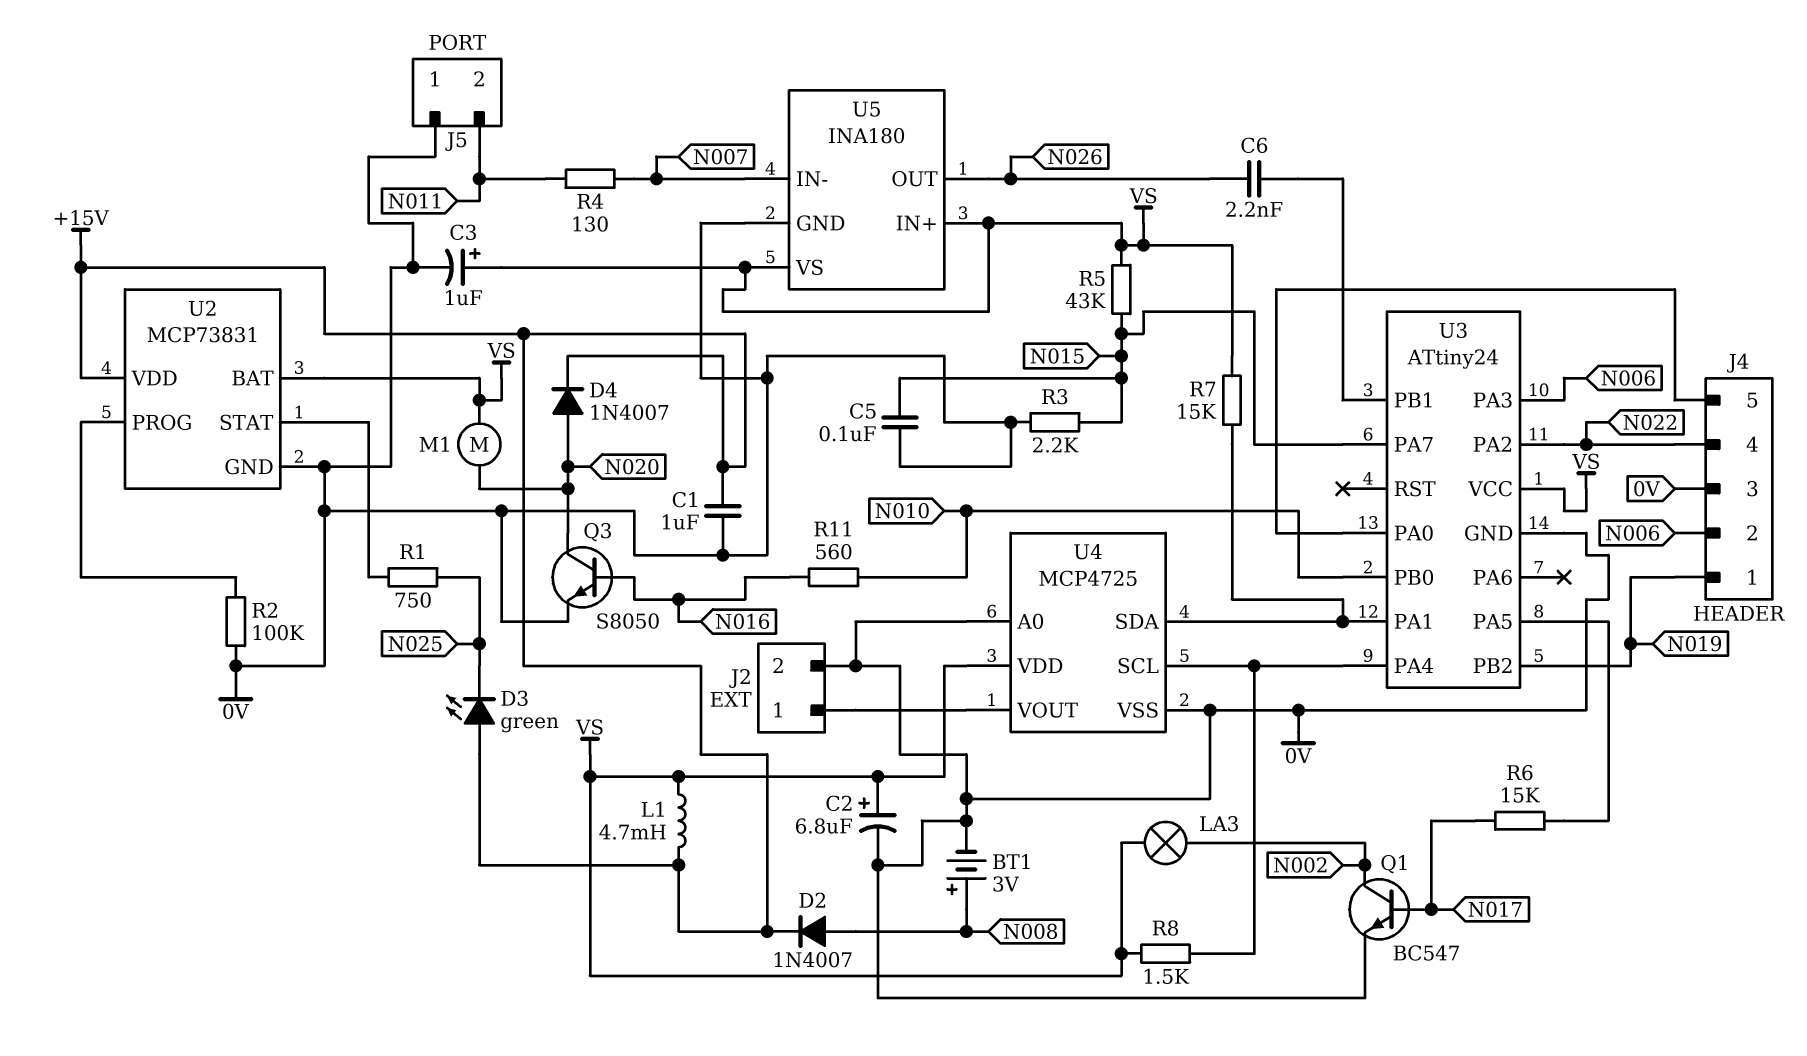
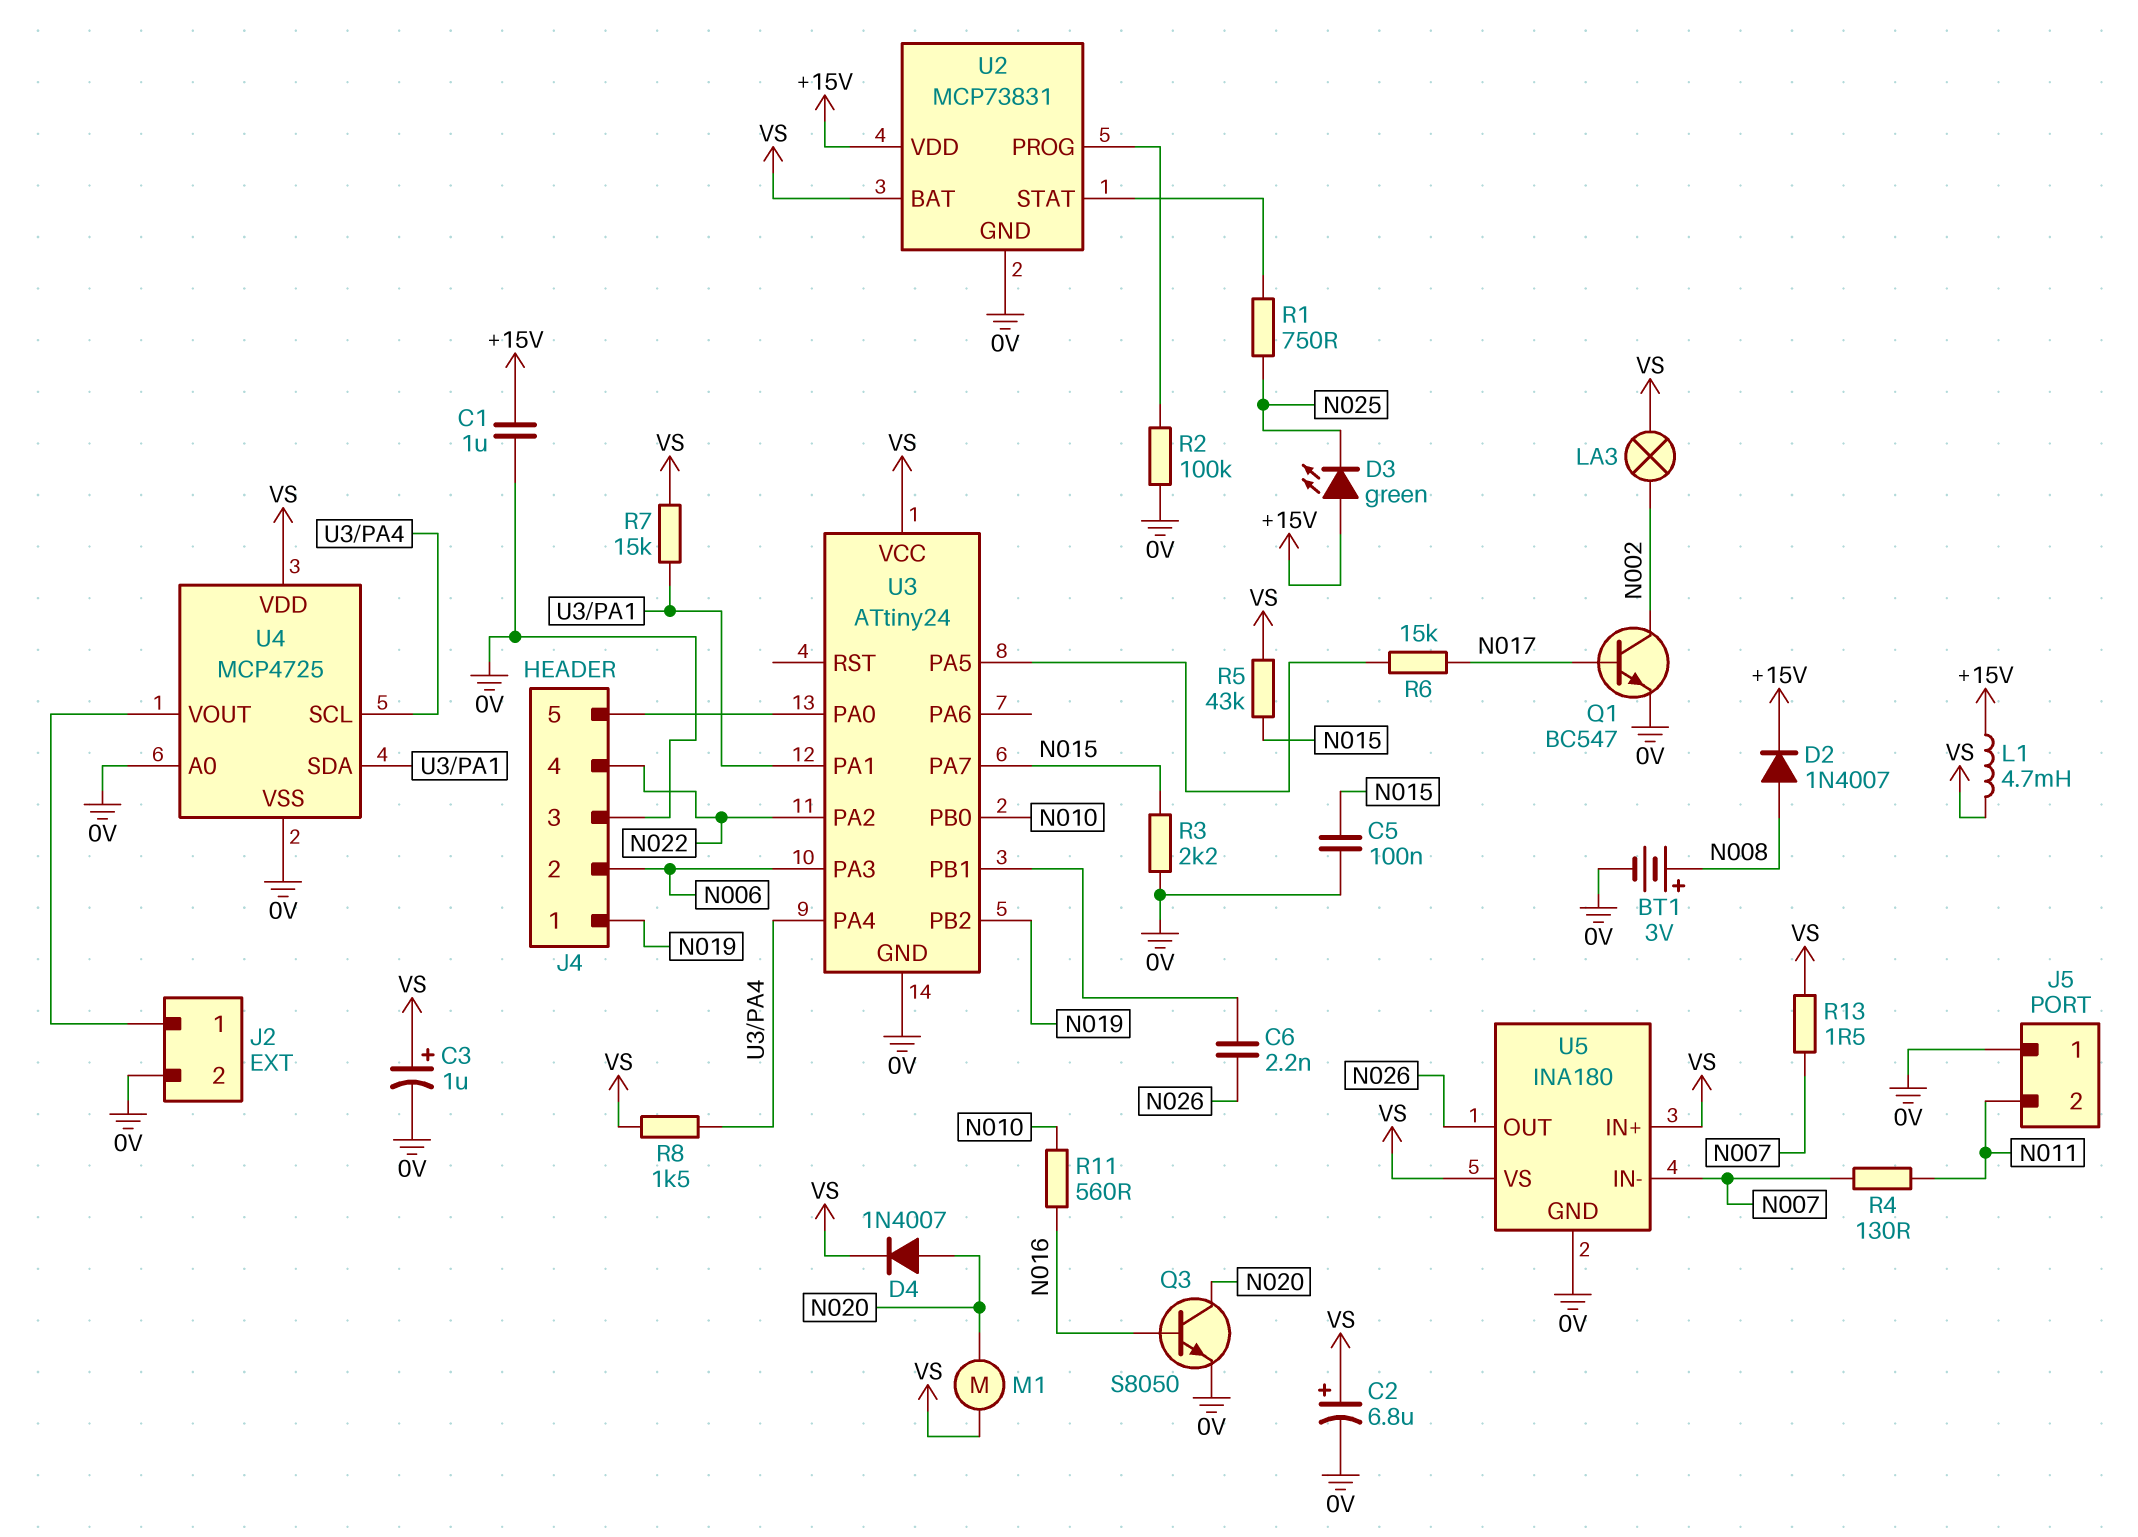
D4: diode 1N4007 (A N020, K +15V) -> diode 1N4007 (A N020, K VS)
R13: none -> 1.5 (N007, VS)

